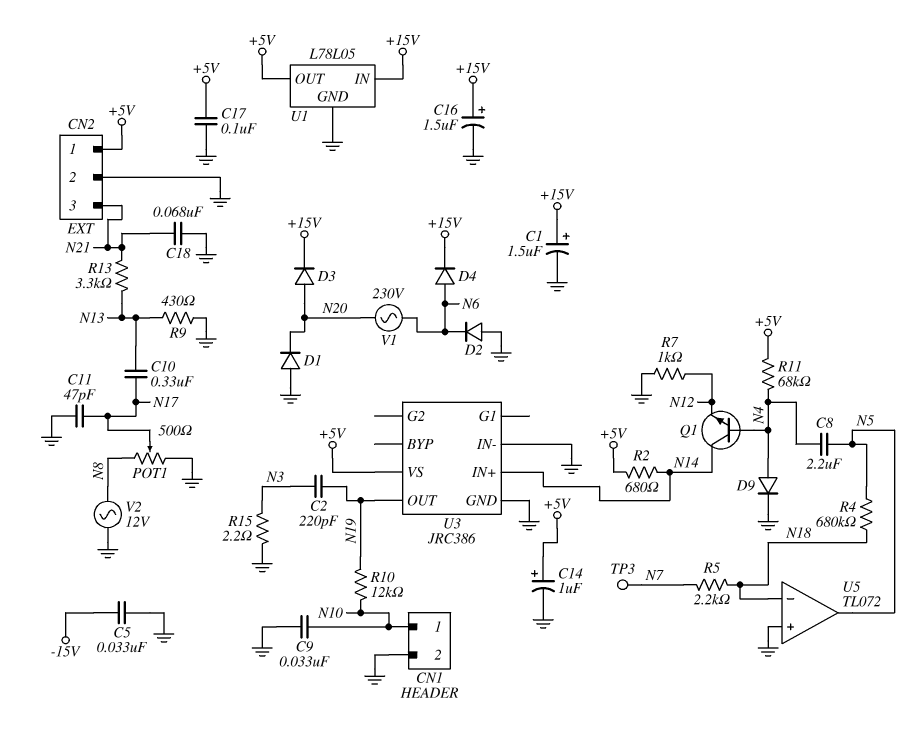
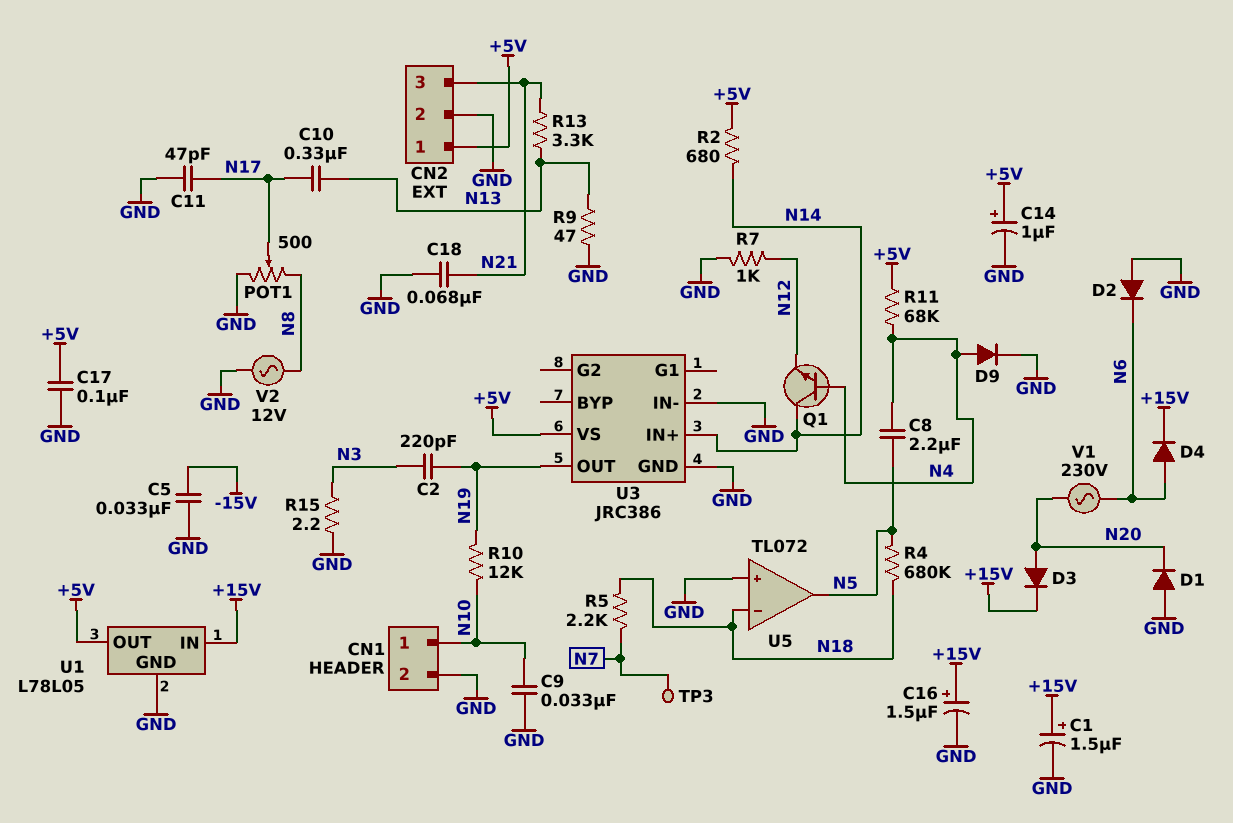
R9: 430 (GND, N13) -> 47 (GND, N13)

